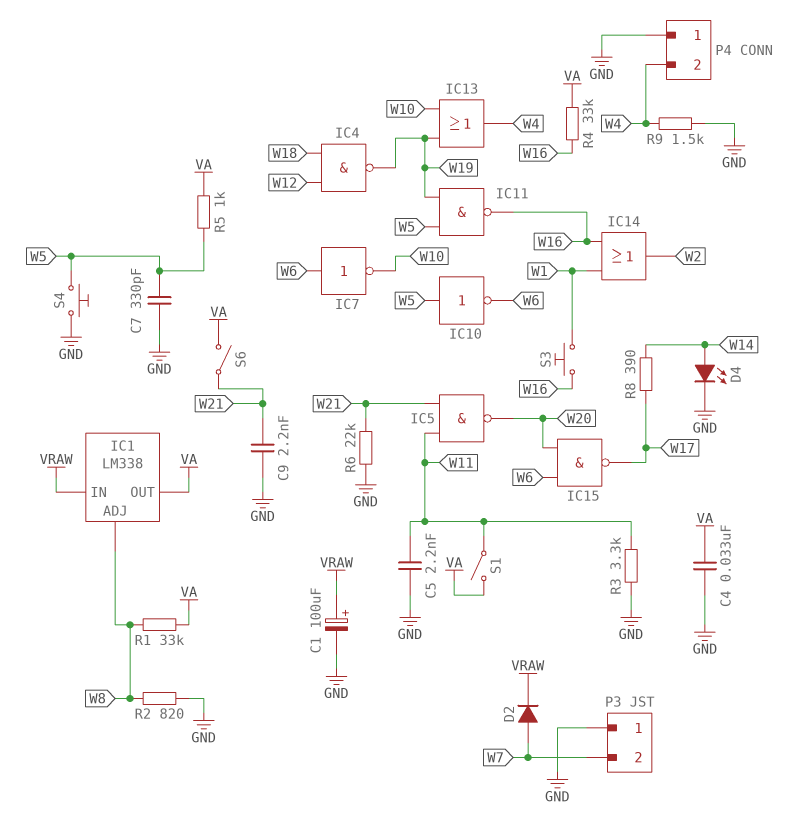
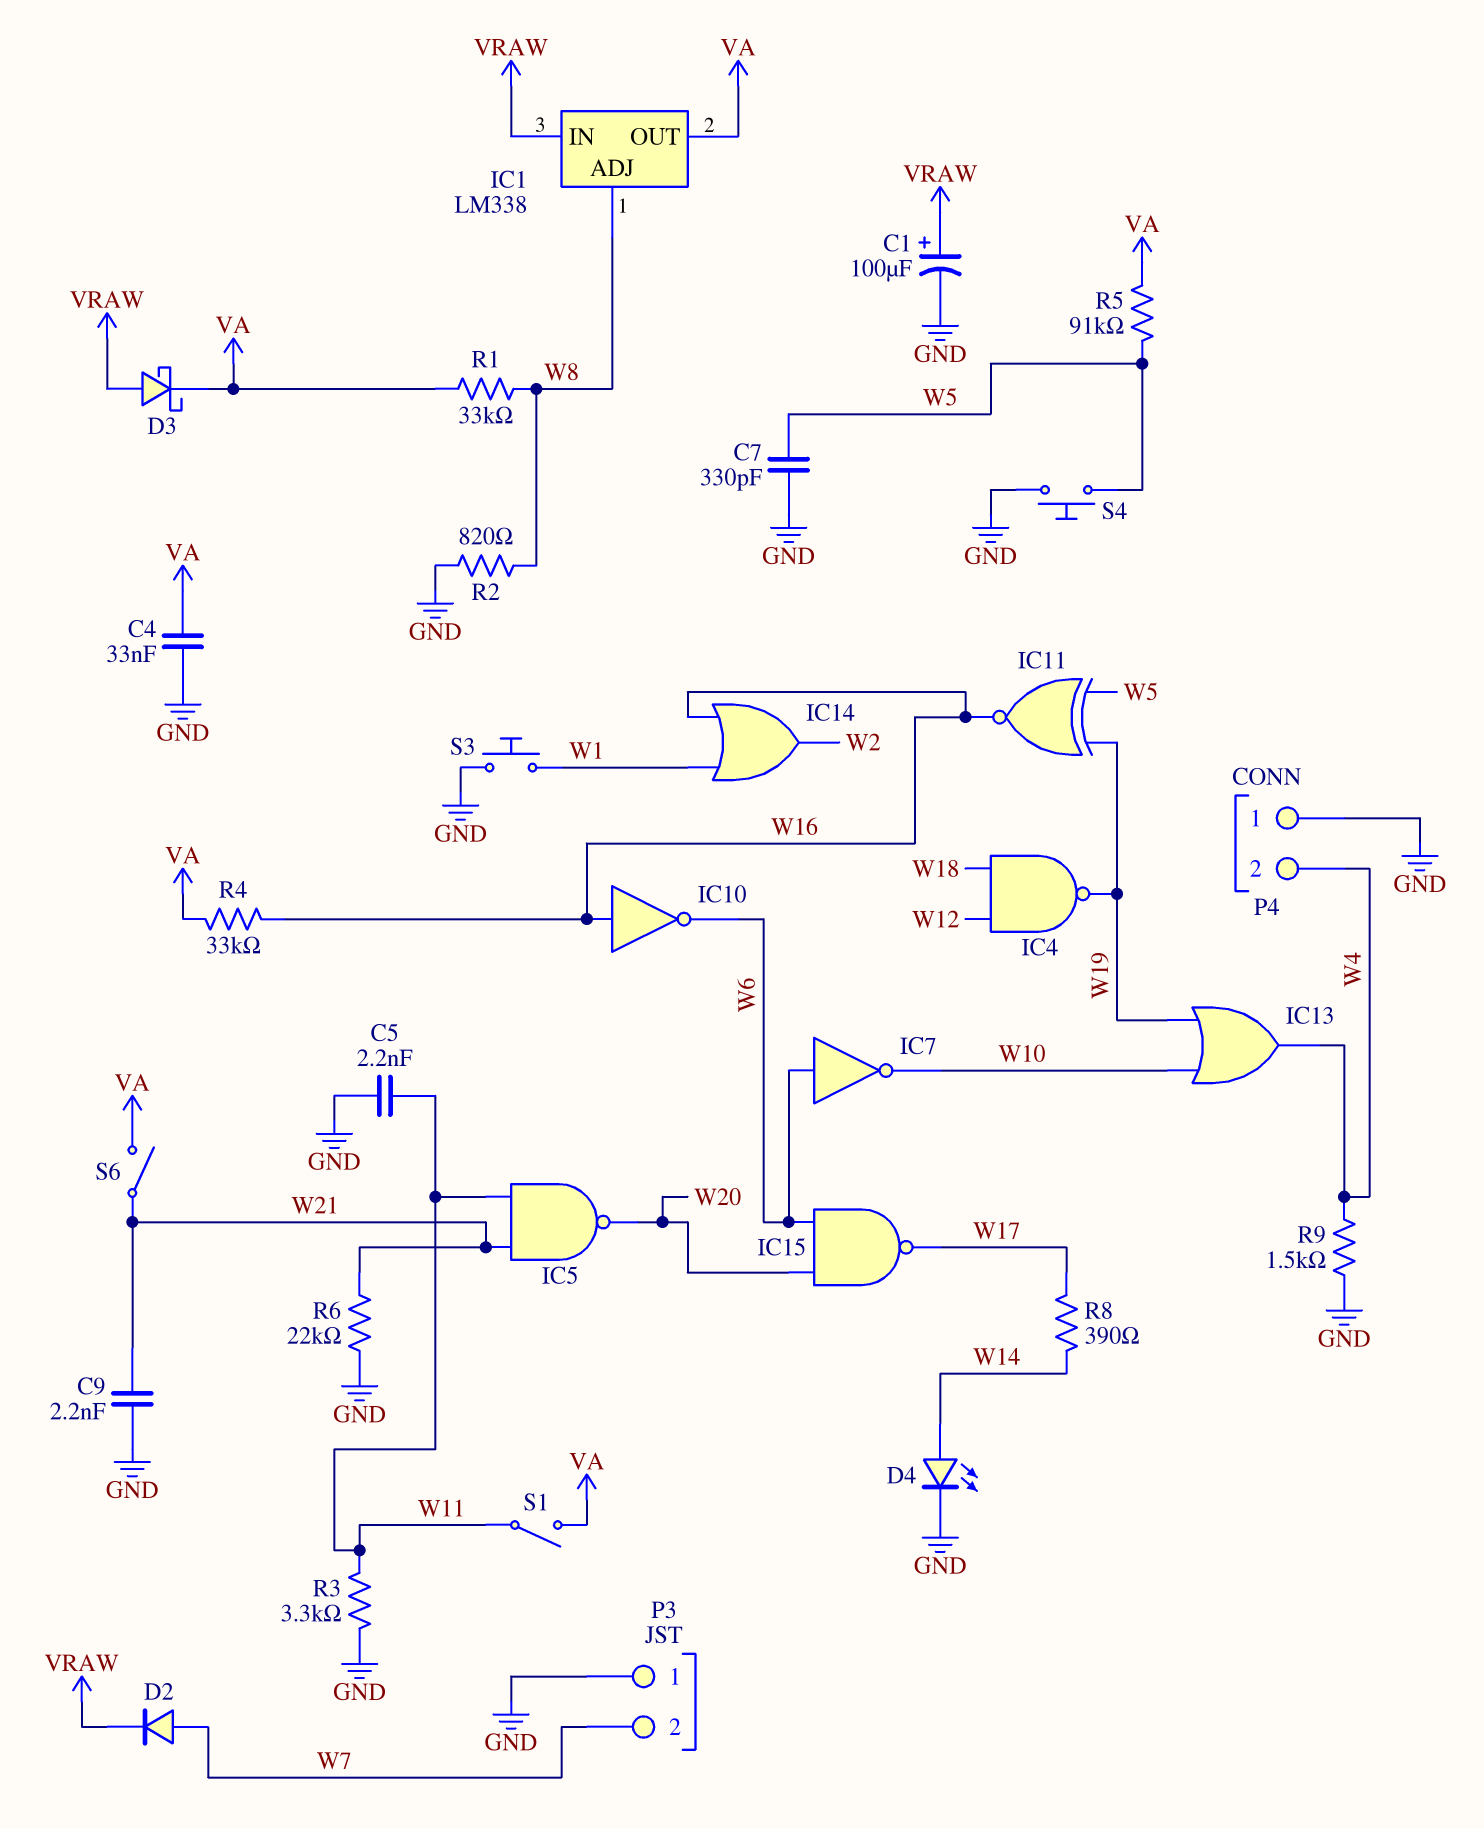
D3: none -> schottky (A VRAW, K VA)
IC10: NOT (in W5, out W6) -> NOT (in W16, out W6)
IC11: NAND (in W5, in W19, out W16) -> XNOR (in W5, in W19, out W16)
R5: 1k (VA, W5) -> 91k (VA, W5)
S3: button (W1, W16) -> button (GND, W1)

